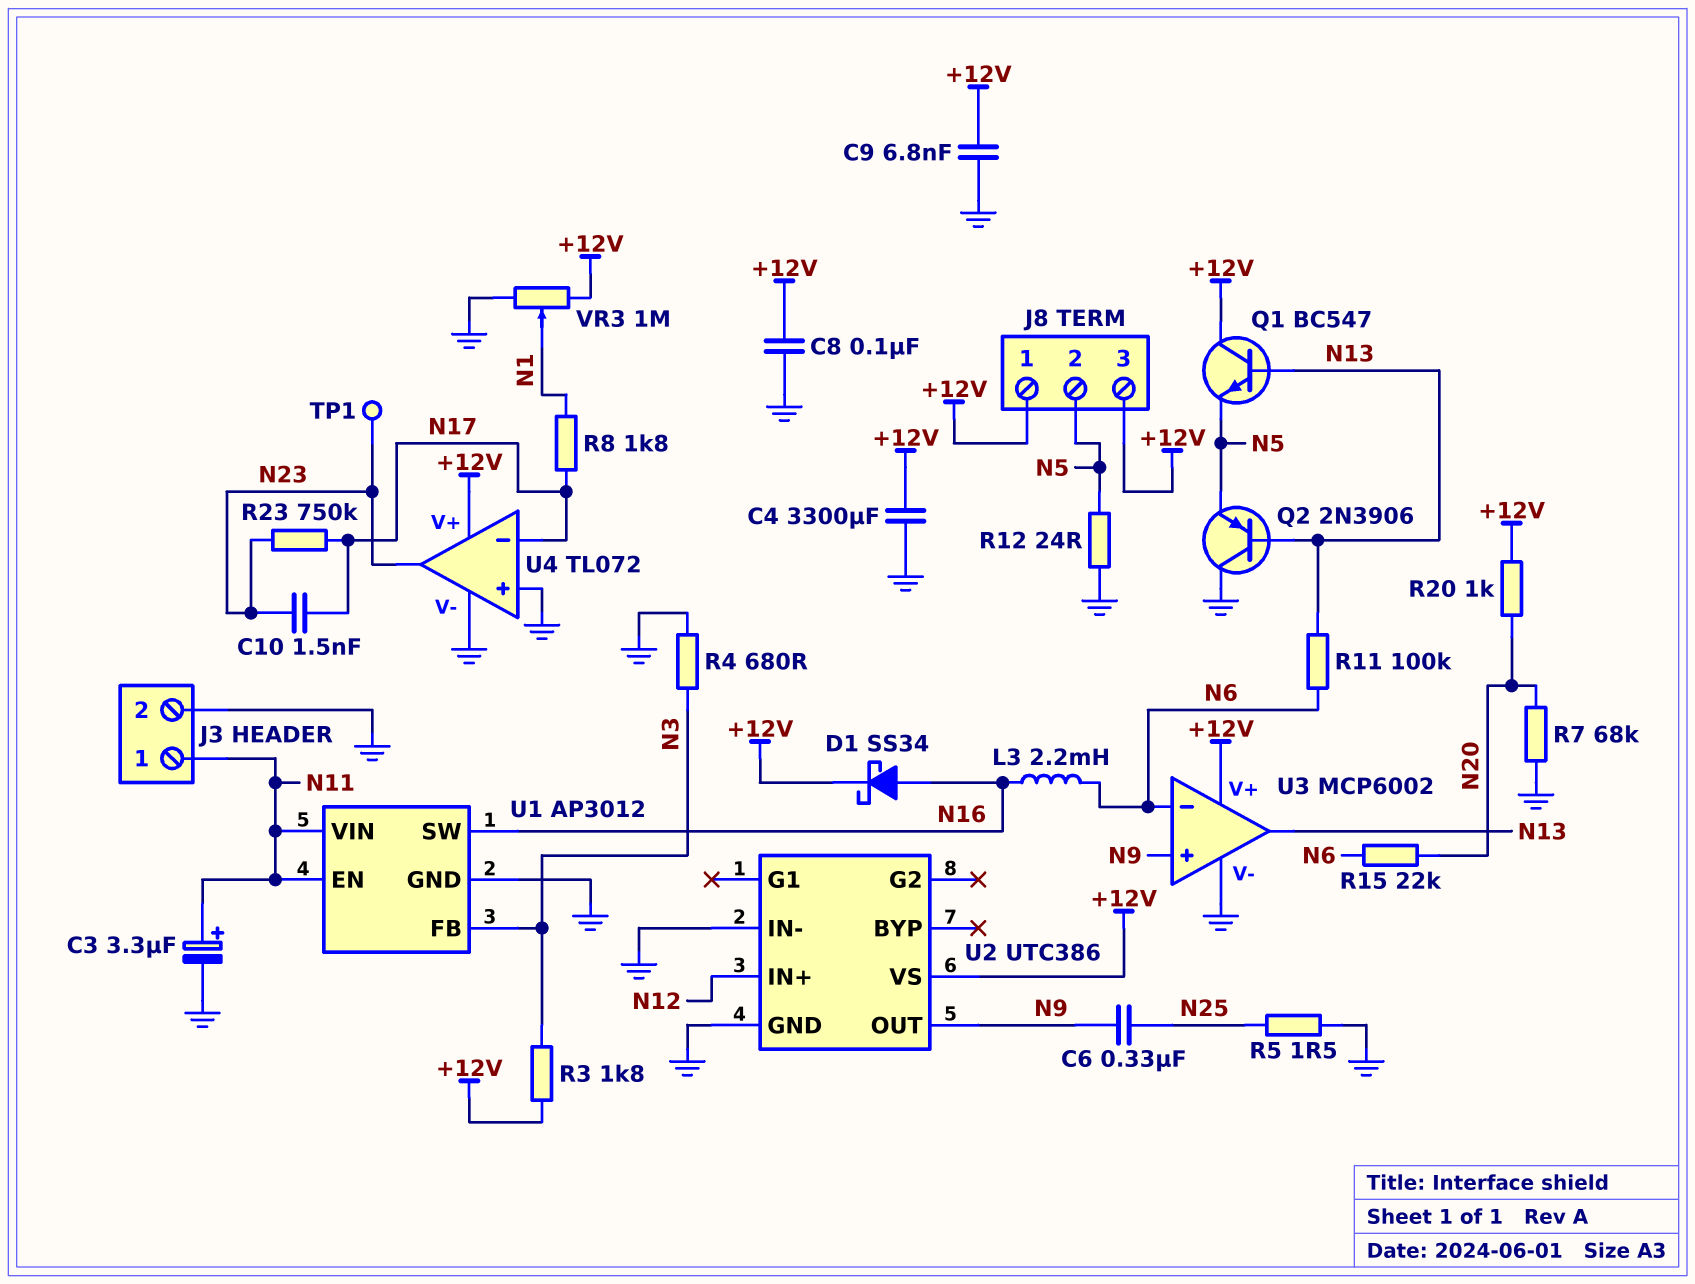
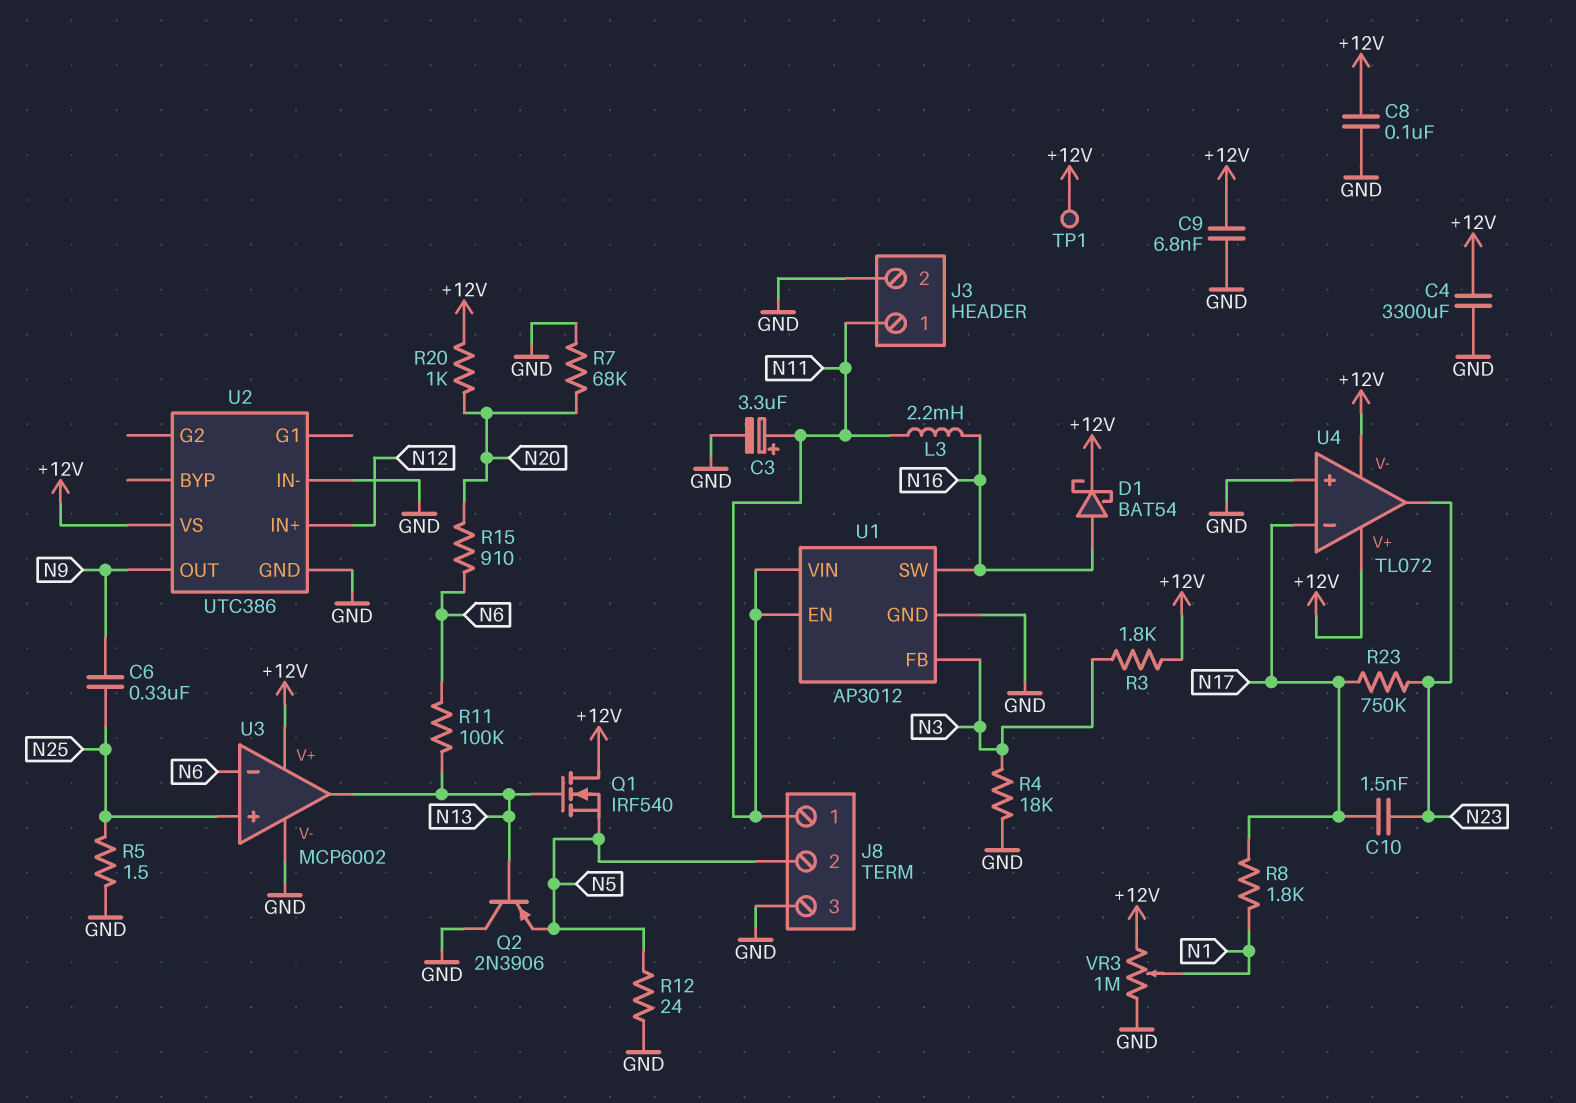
D1: schottky SS34 (A N16, K +12V) -> schottky BAT54 (A N16, K +12V)
J8 pin 1: +12V -> N11
J8 pin 3: +12V -> GND
L3: 2.2mH (N6, N16) -> 2.2mH (N11, N16)
Q1: NPN BC547 (B N13, C +12V, E N5) -> NMOS IRF540 (G N13, D +12V, S N5)
R4: 680 (GND, N3) -> 18k (GND, N3)
R15: 22k (N6, N20) -> 910 (N6, N20)
TP1: test point (N23) -> test point (+12V)
U3 pin in+: N9 -> N25
U4 pin V-: GND -> +12V

